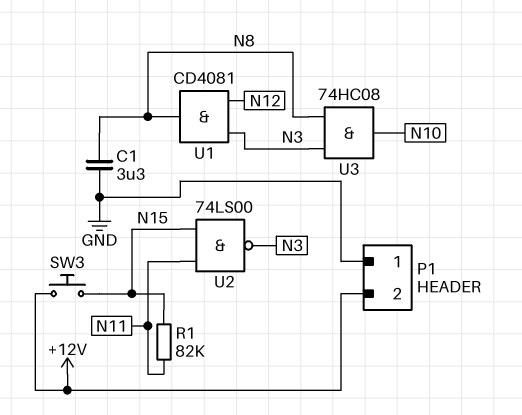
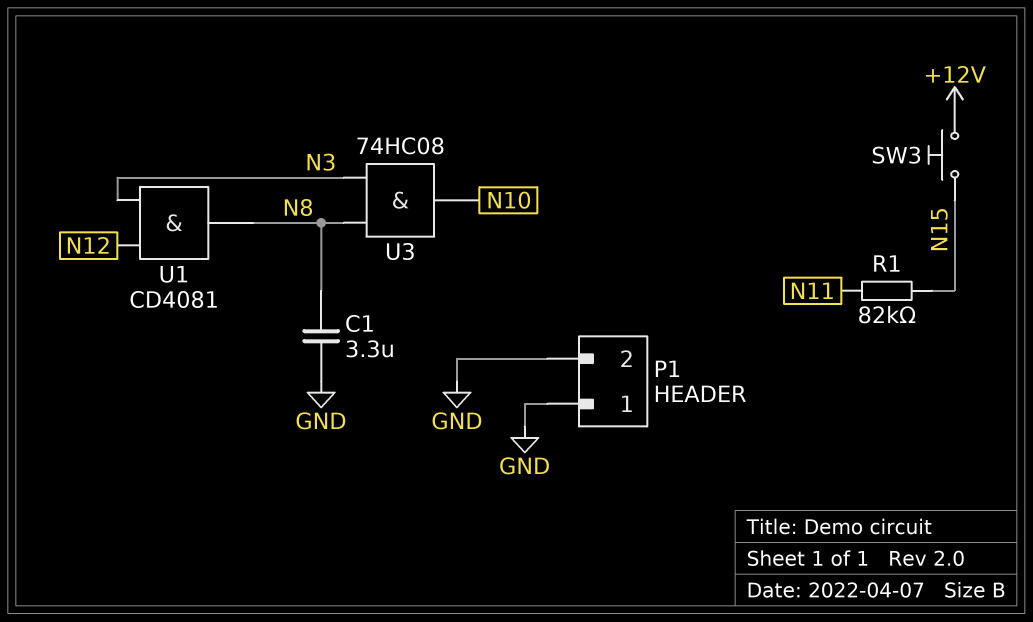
P1 pin 2: +12V -> GND
U2: NAND 74LS00 (in N11, in N15, out N3) -> none

